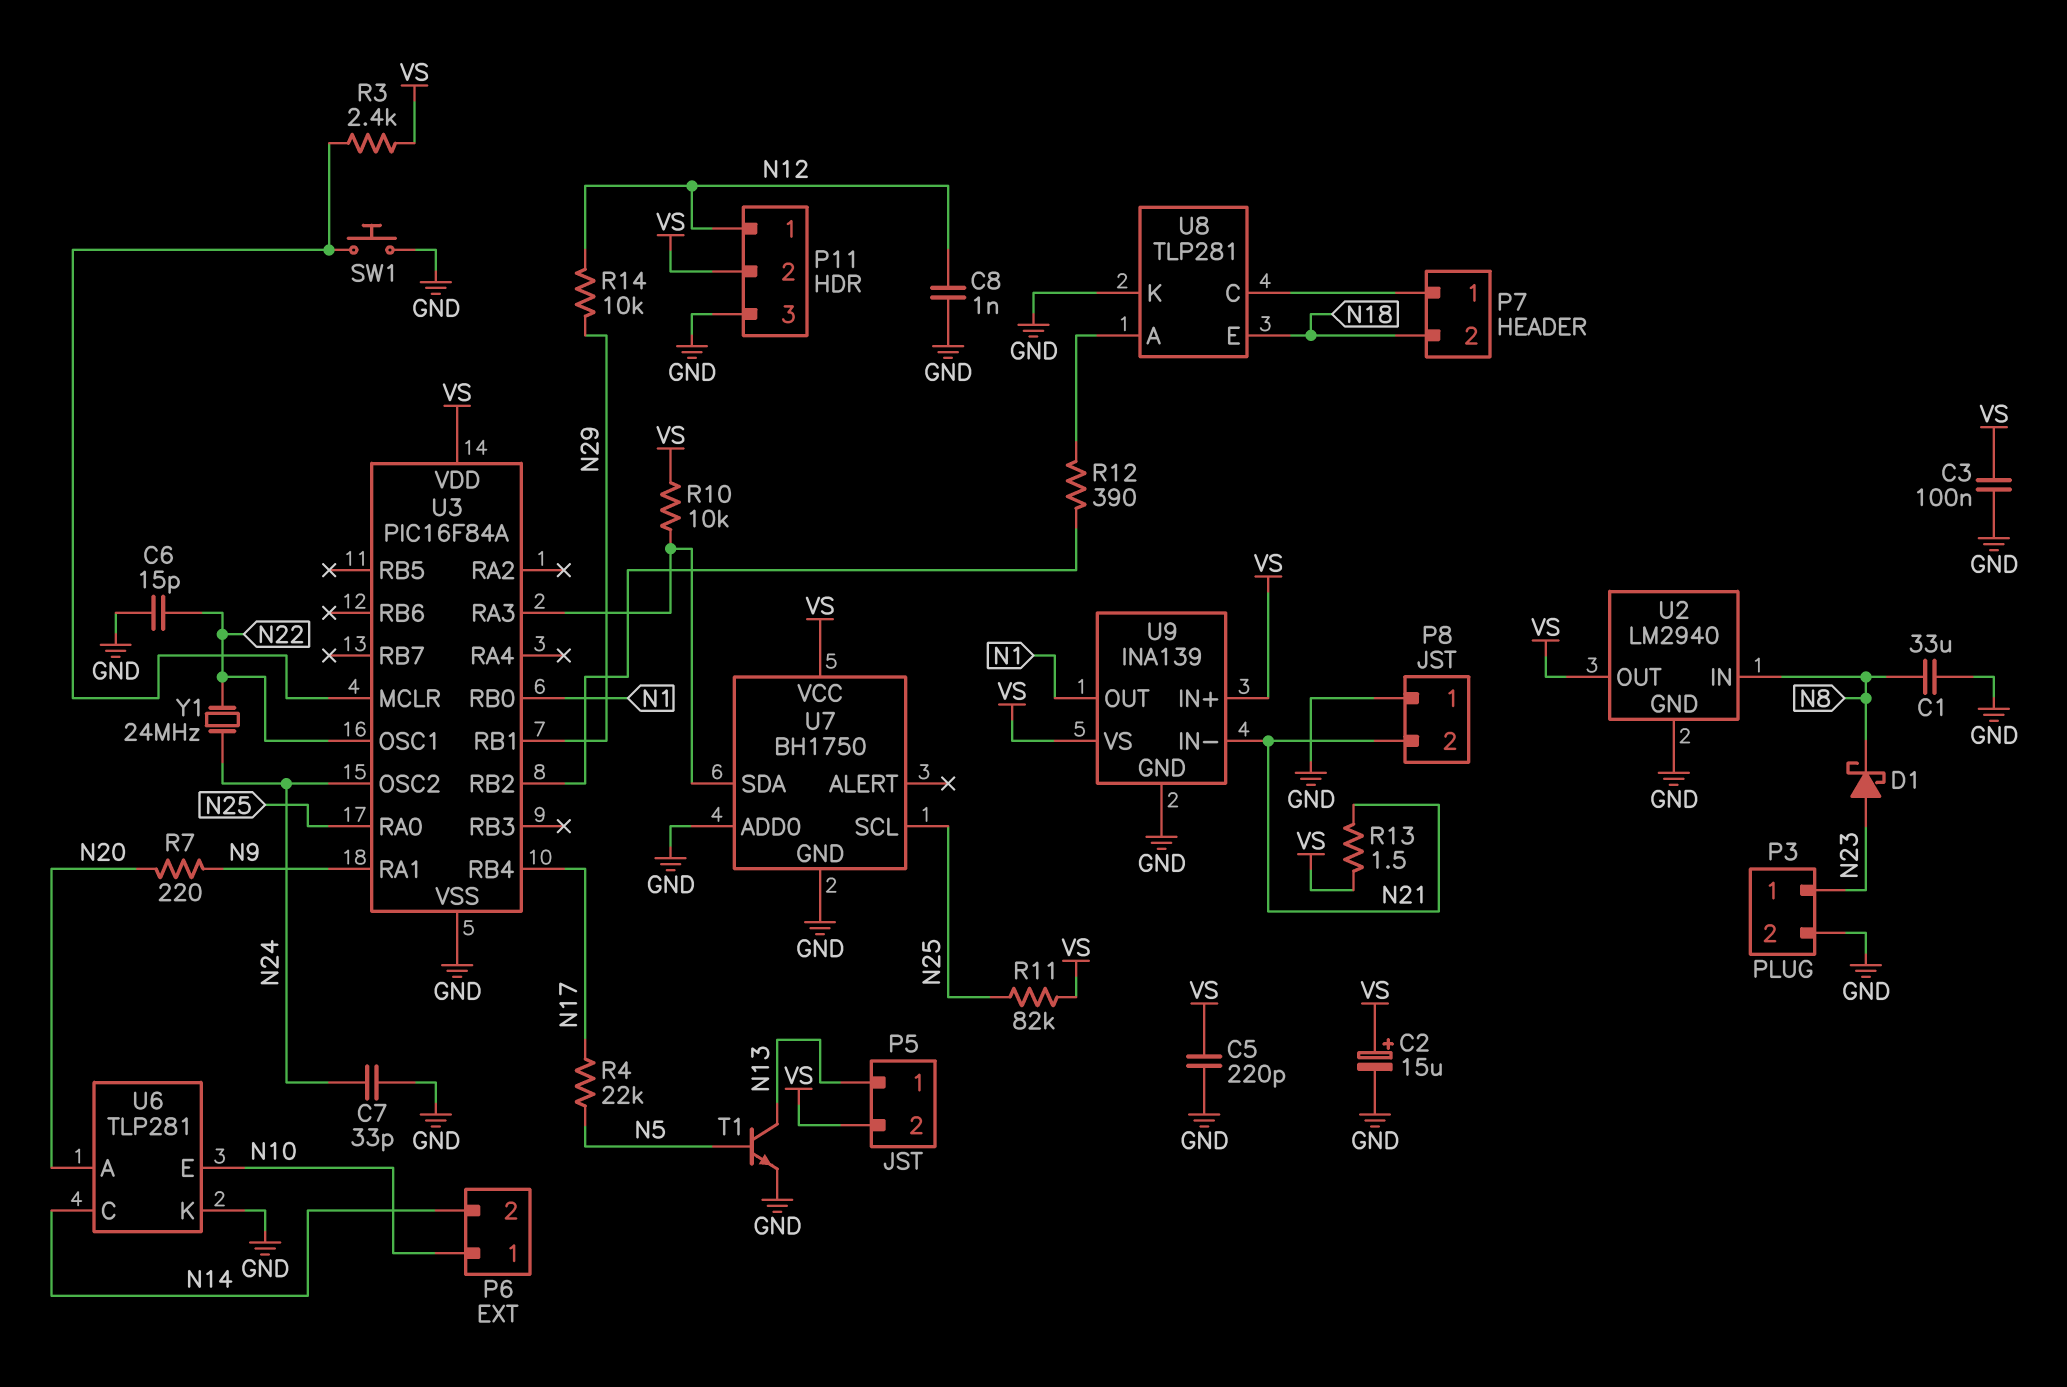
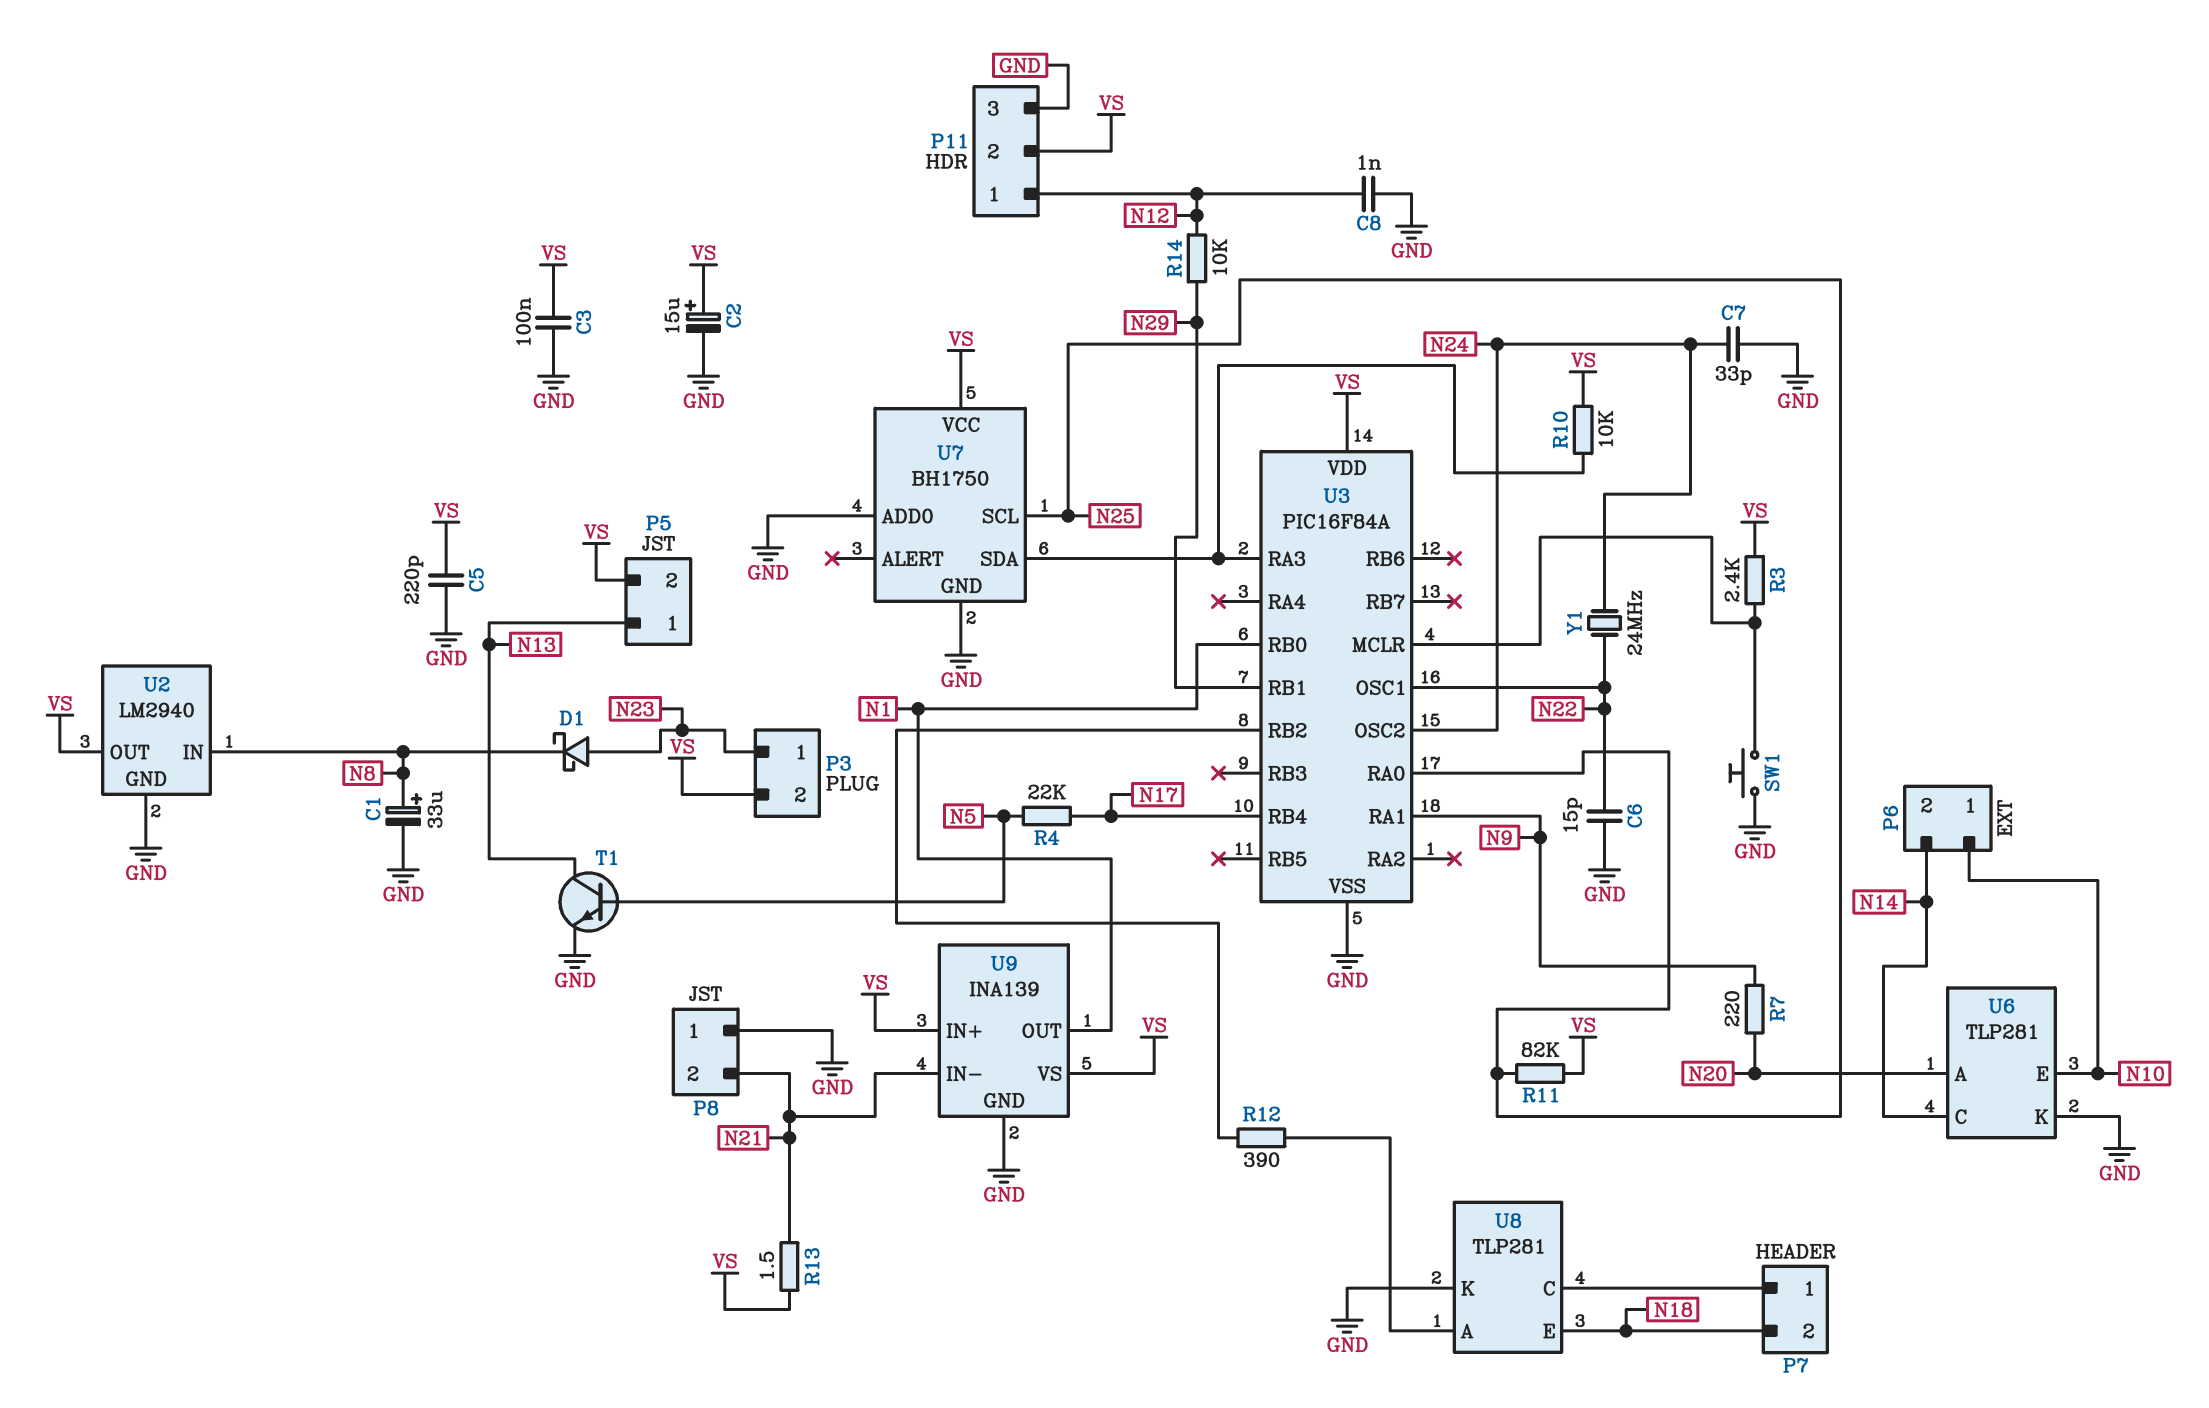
C1: 33uF (GND, N8) -> 33uF (plus N8, minus GND)
P3 pin 2: GND -> VS

